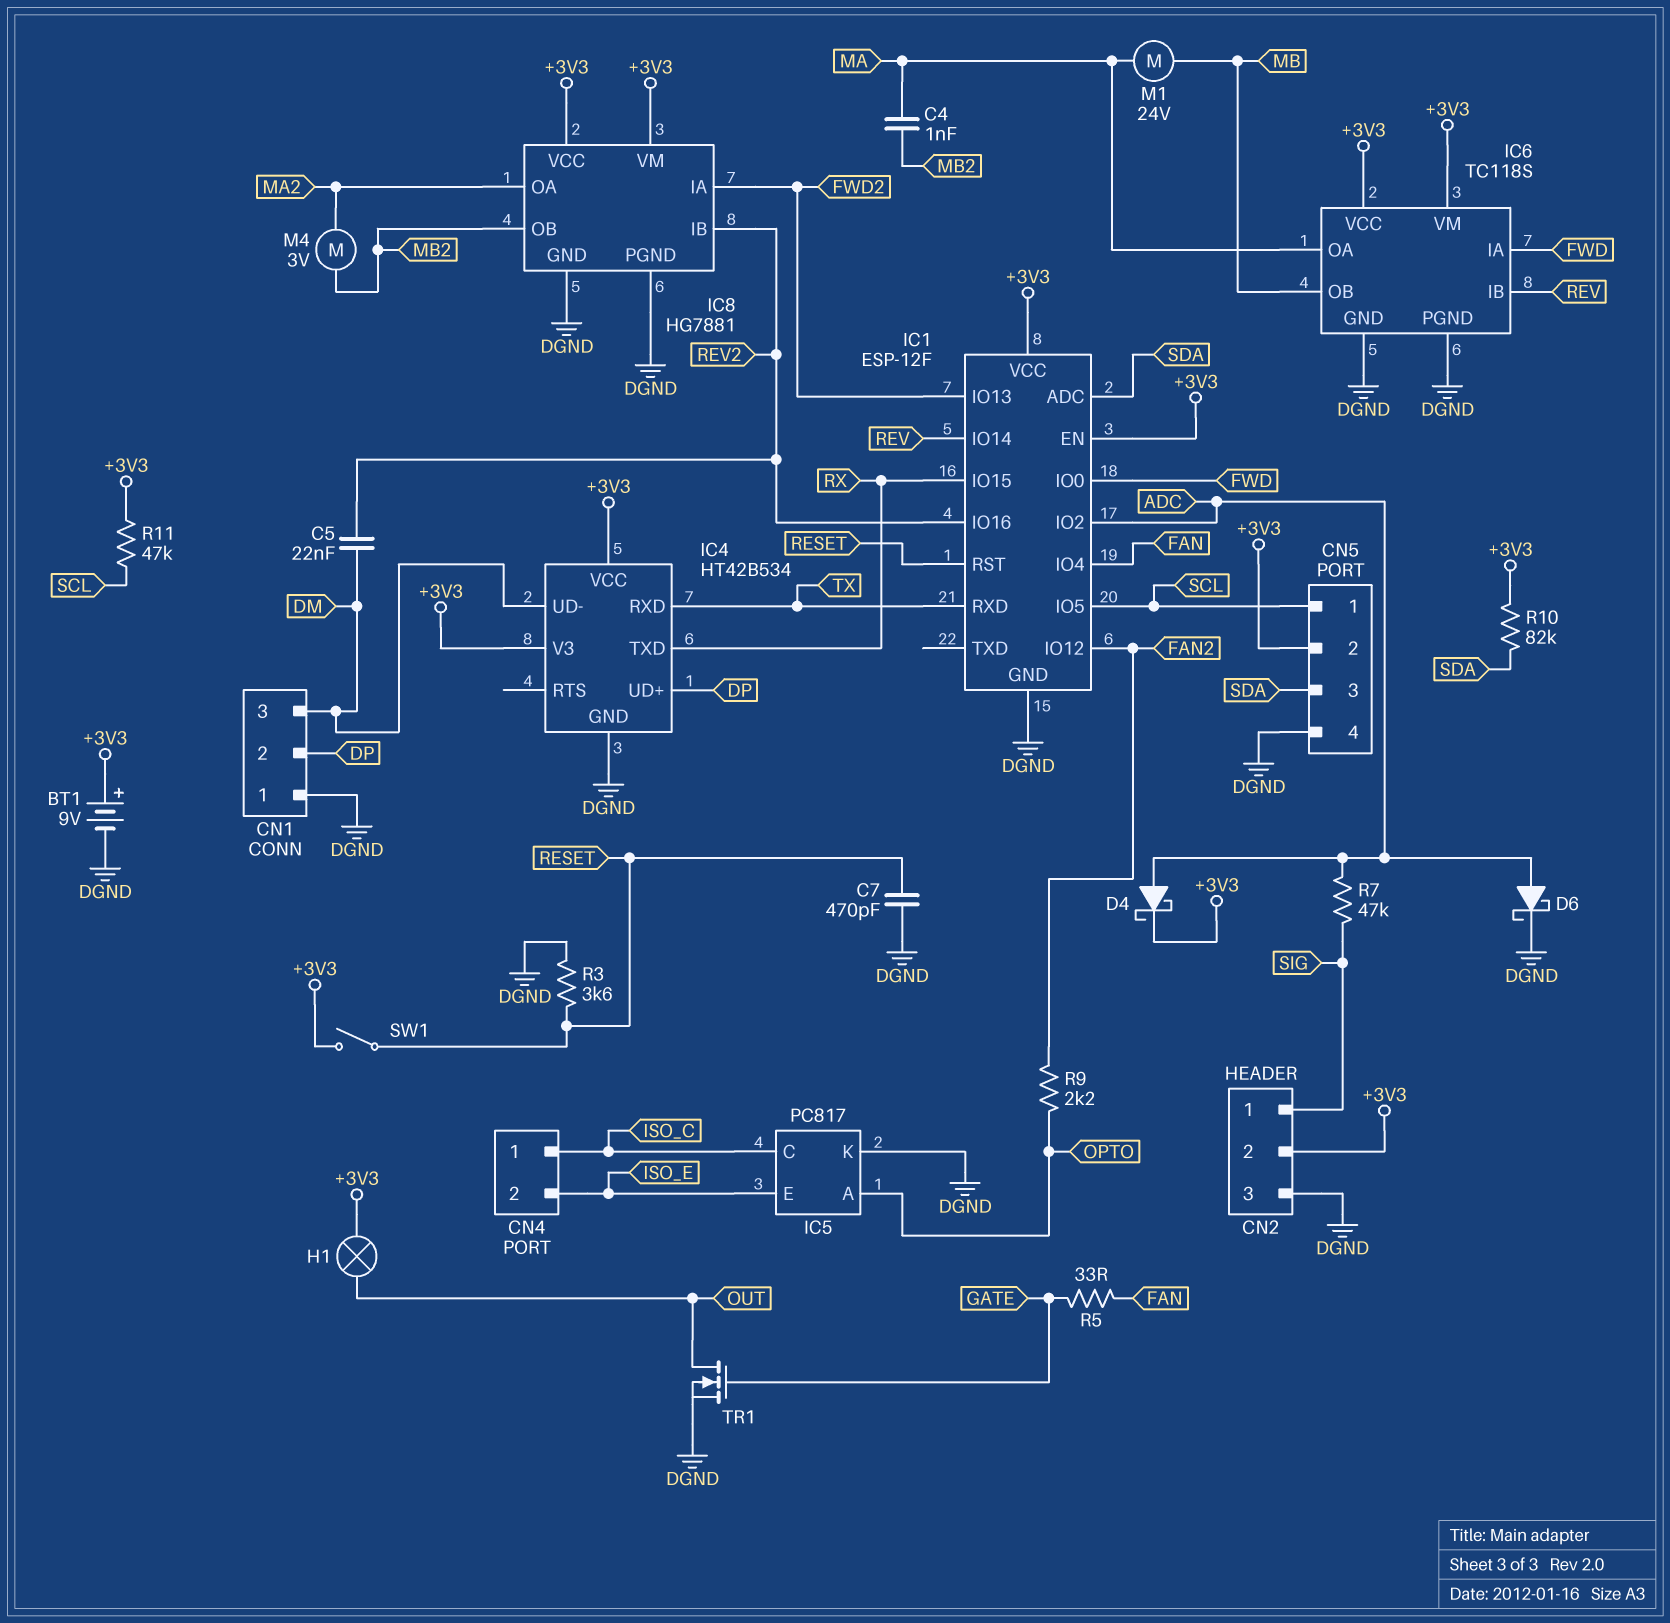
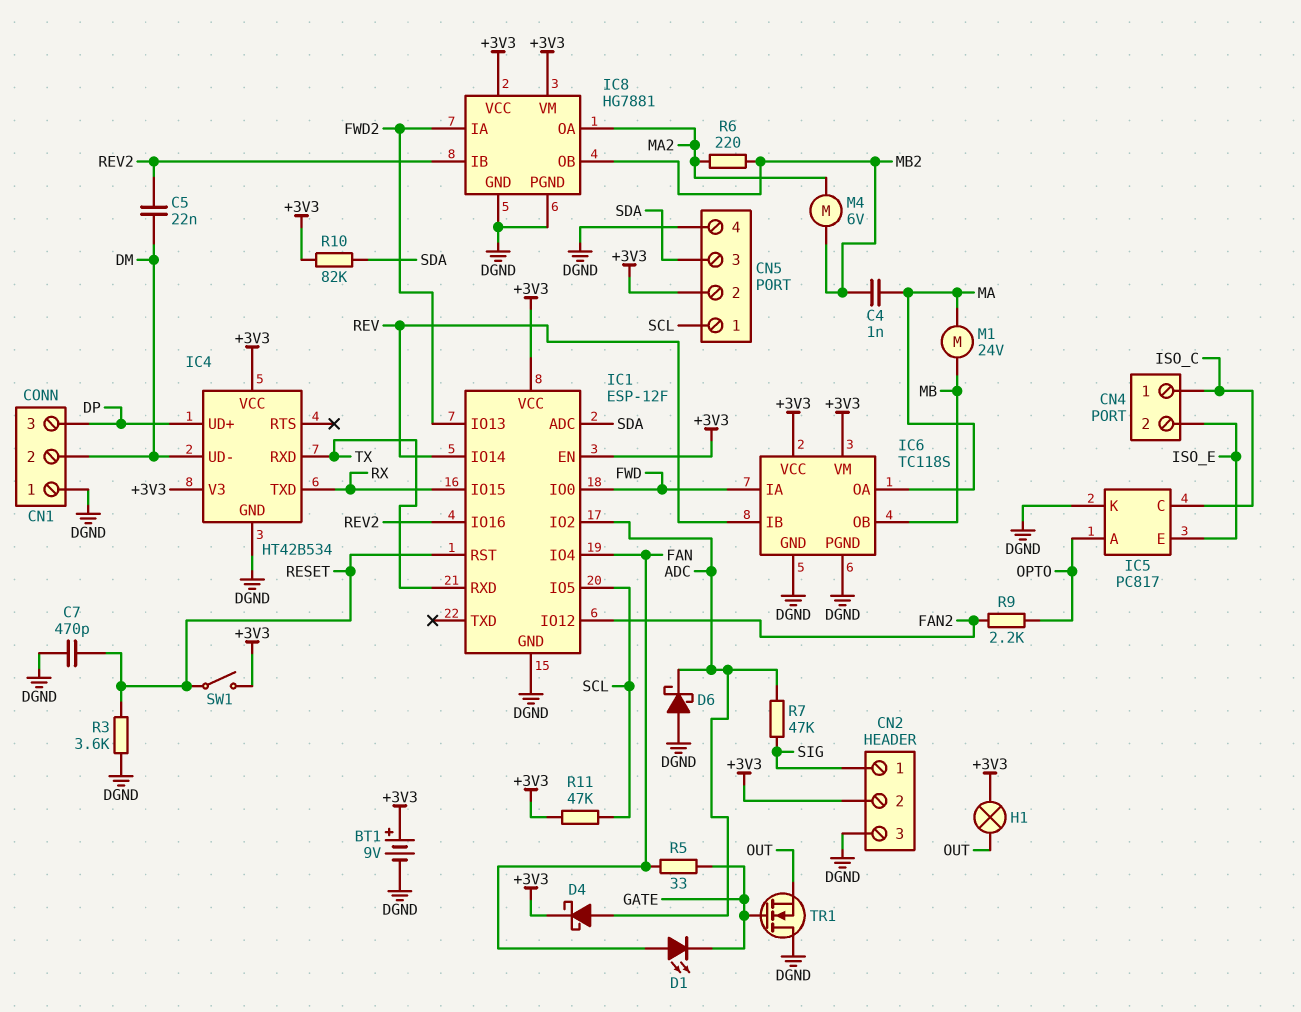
CN1 pin 2: DP -> DM
CN1 pin 3: DM -> DP
D1: none -> LED (A FAN, K GATE)
D6: schottky (A ADC, K DGND) -> schottky (A DGND, K ADC)
M4: motor 3V (MA2, MB2) -> motor 6V (MA2, MB2)
R6: none -> 220 (MA2, MB2)
TR1: NMOS (G GATE, D OUT, S DGND) -> NMOS (G GATE, D DGND, S OUT)

